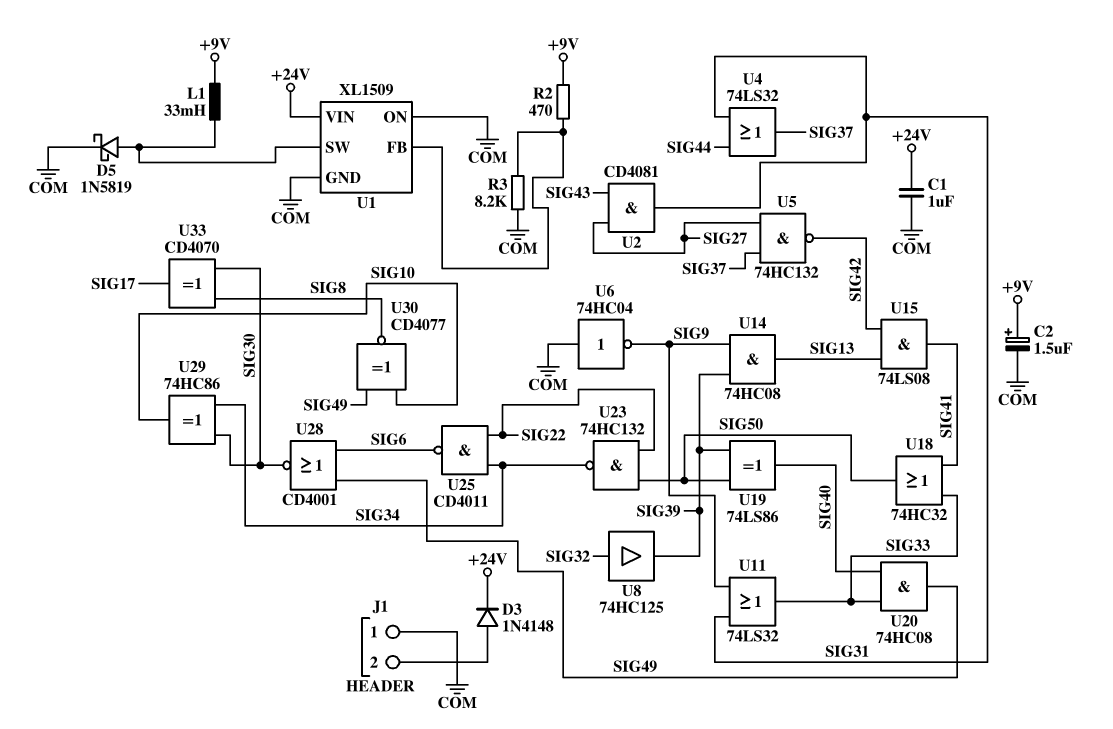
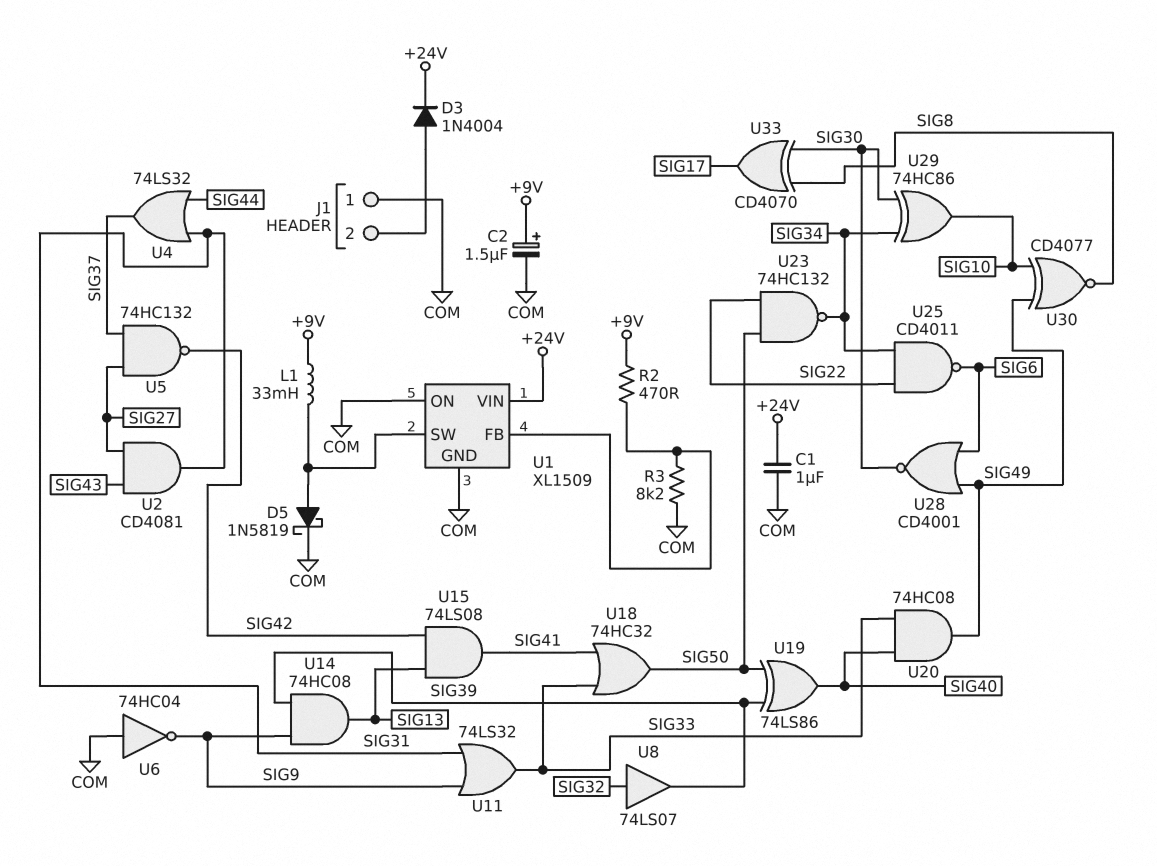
D3: diode 1N4148 (A J1/2, K +24V) -> diode 1N4004 (A J1/2, K +24V)
U8: buffer 74HC125 (in SIG32, out SIG39) -> buffer 74LS07 (in SIG32, out SIG39)

